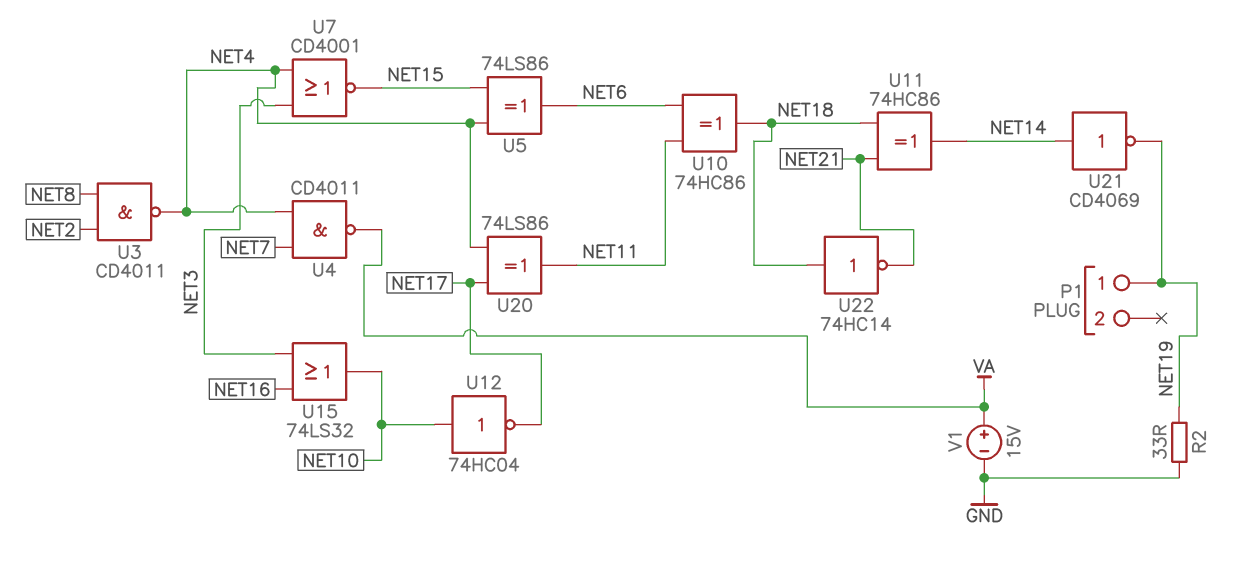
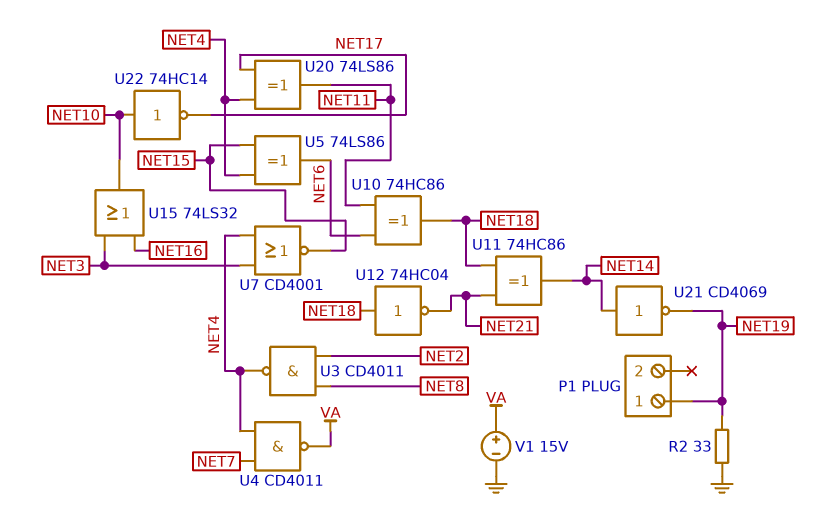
U12: NOT 74HC04 (in NET10, out NET17) -> NOT 74HC04 (in NET18, out NET21)
U22: NOT 74HC14 (in NET18, out NET21) -> NOT 74HC14 (in NET10, out NET17)

